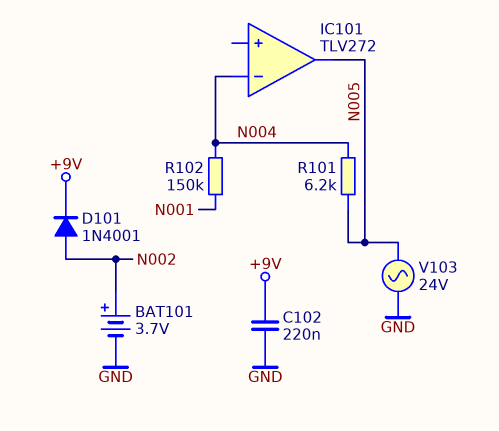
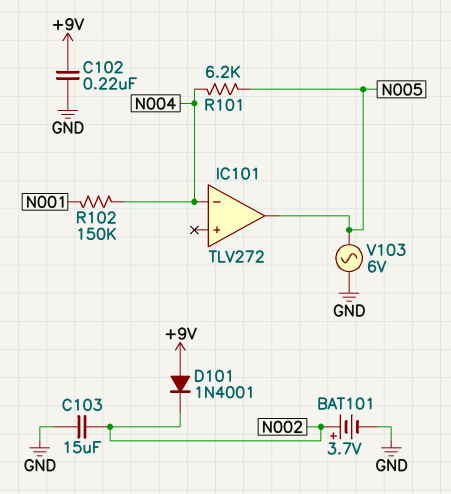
C103: none -> 15uF (GND, N002)
D101: diode 1N4001 (A N002, K +9V) -> diode 1N4001 (A +9V, K N002)
V103: AC 24V (GND, N005) -> AC 6V (GND, N005)

